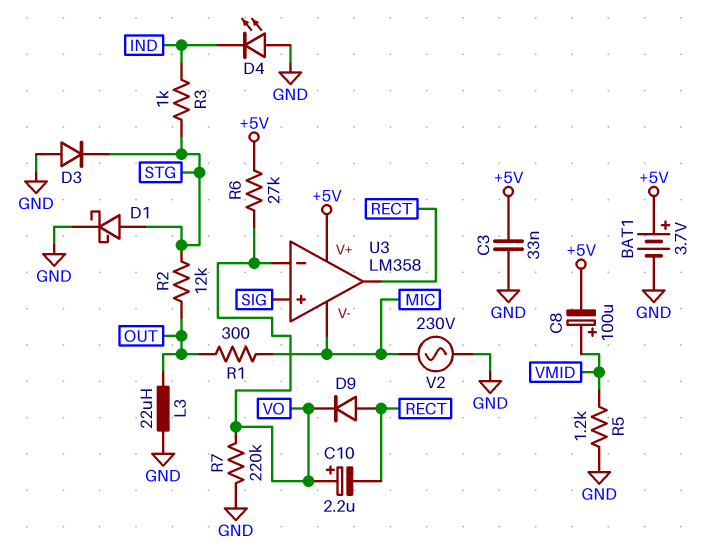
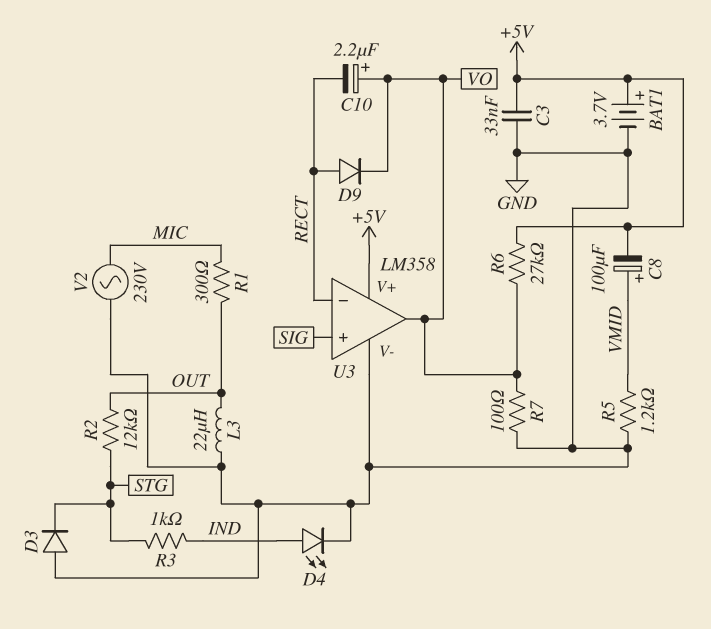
D1: schottky (A STG, K GND) -> none
D4: LED (A GND, K IND) -> LED (A IND, K GND)
R7: 220k (GND, VO) -> 100 (GND, VO)
U3 pin V-: MIC -> GND
U3 pin in-: VO -> RECT
U3 pin out: RECT -> VO

